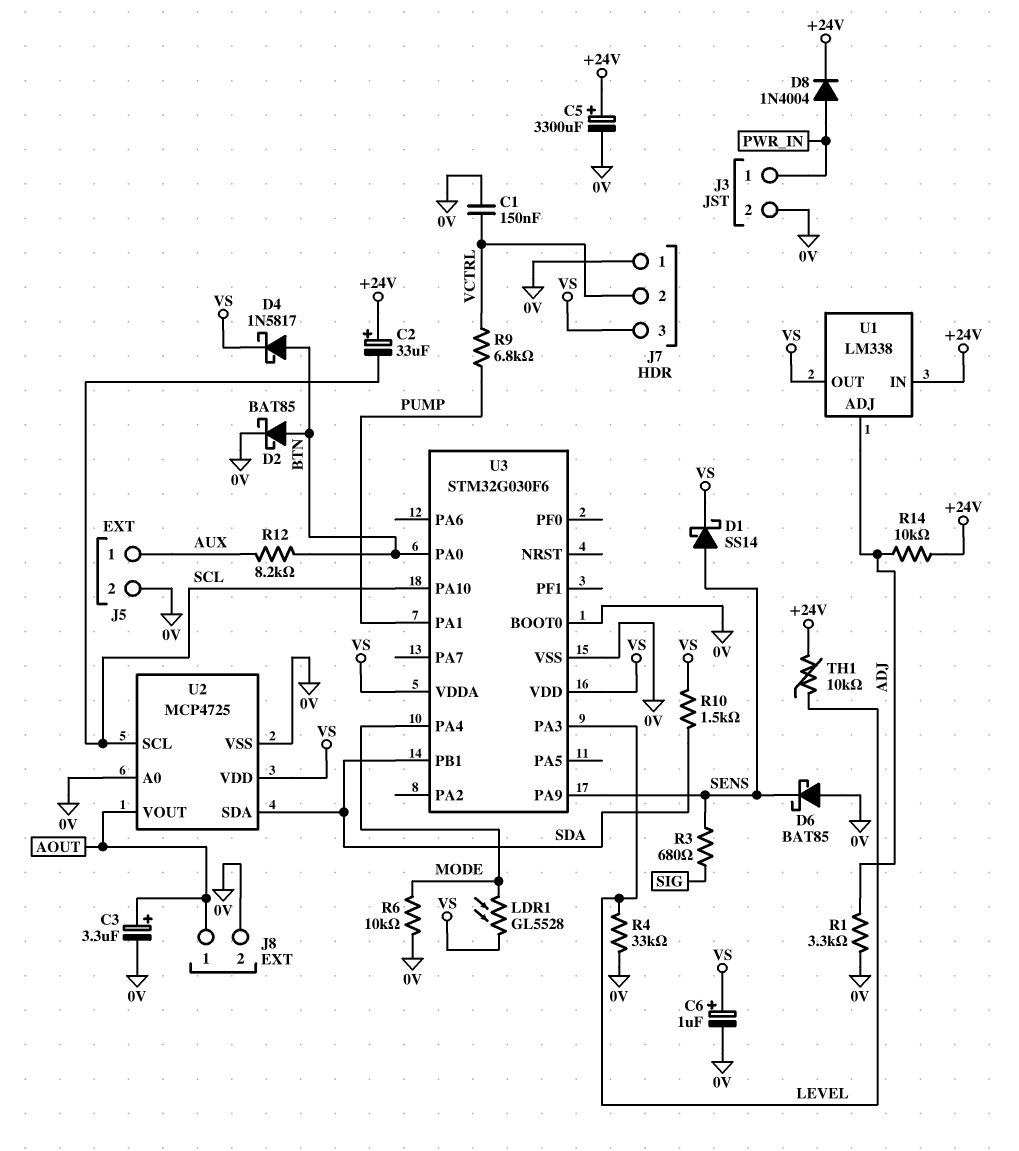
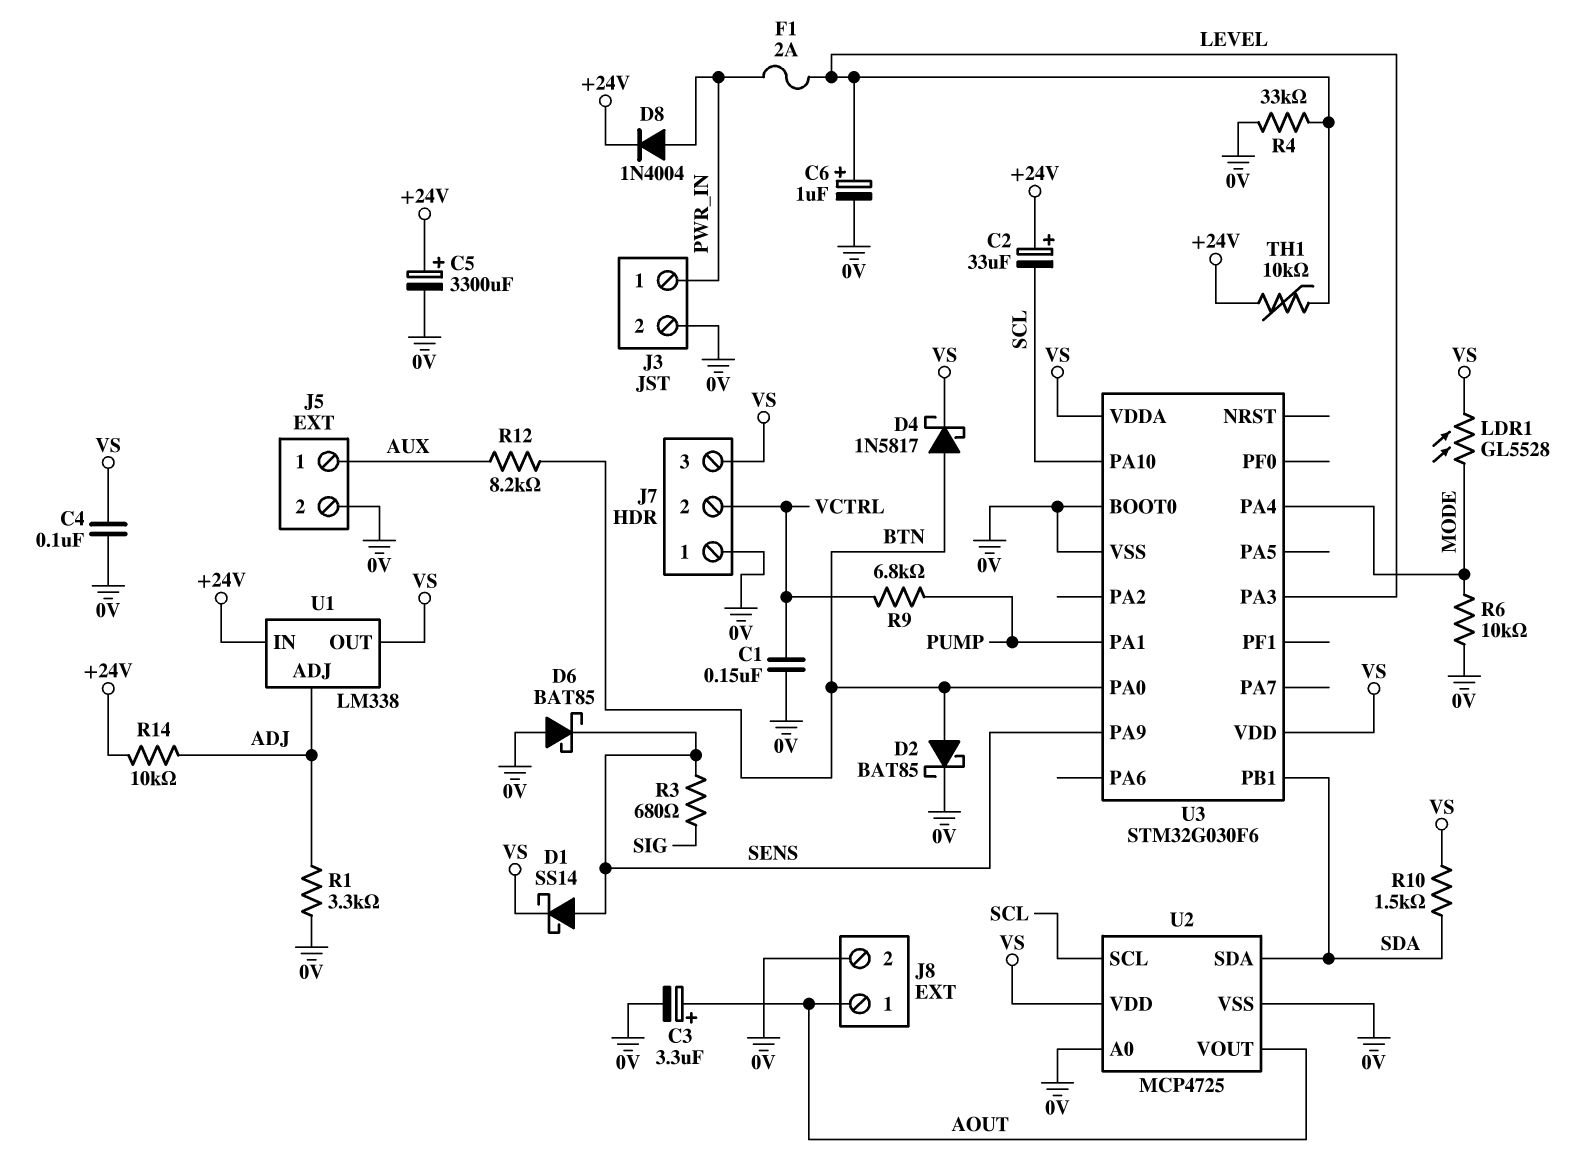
C4: none -> 100nF (0V, VS)
C6: 1uF (plus VS, minus 0V) -> 1uF (plus LEVEL, minus 0V)
F1: none -> 2A (LEVEL, PWR_IN)

